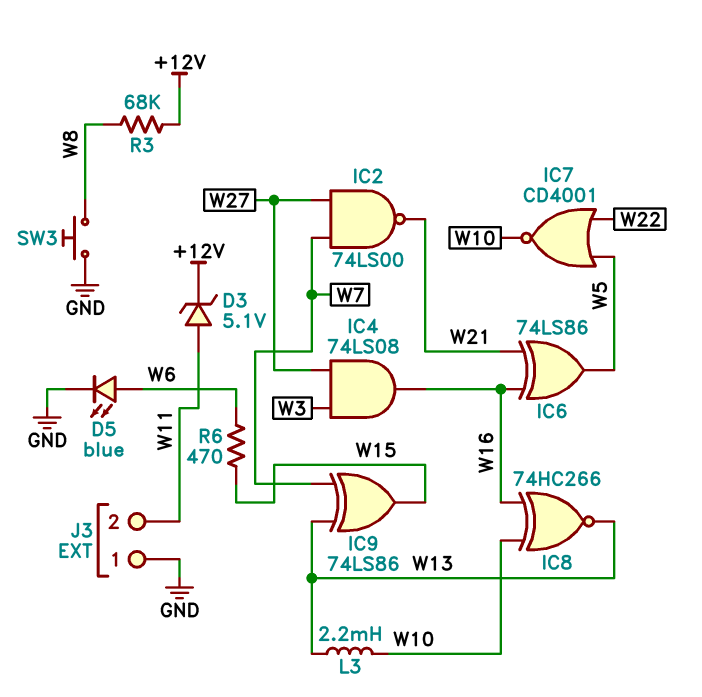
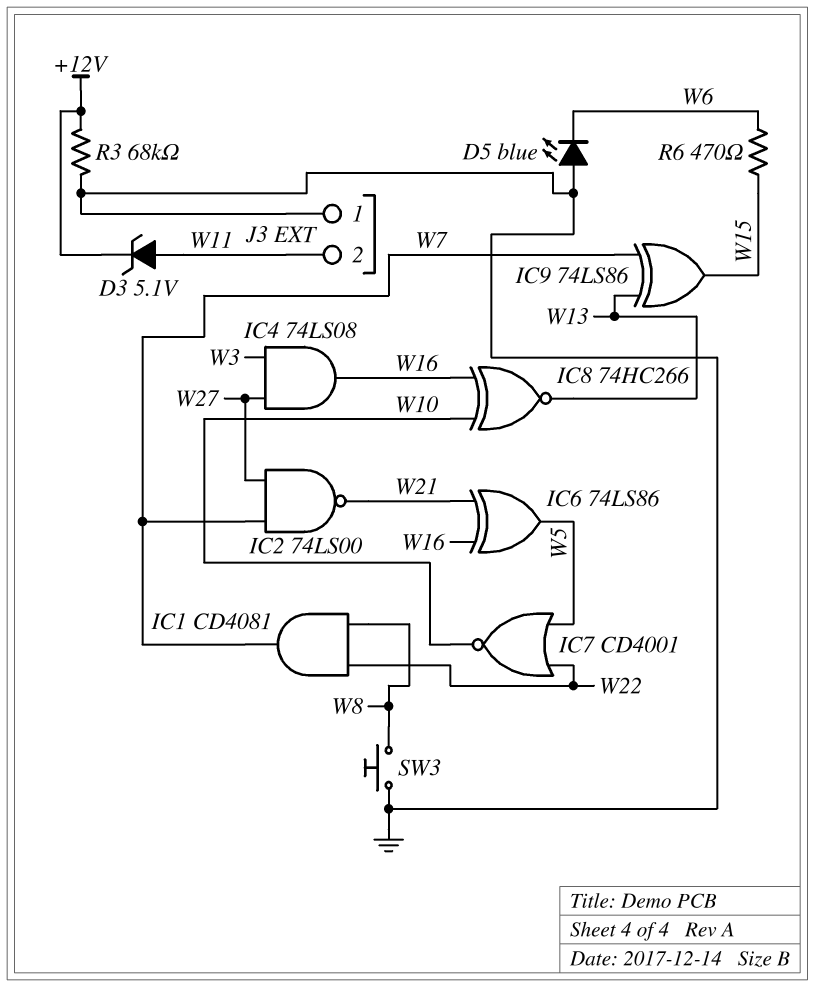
D5: LED blue (A W6, K GND) -> LED blue (A GND, K W6)
IC1: none -> AND CD4081 (in W8, in W22, out W7)
L3: 2.2mH (W10, W13) -> none
R3: 68k (+12V, W8) -> 68k (+12V, GND)

